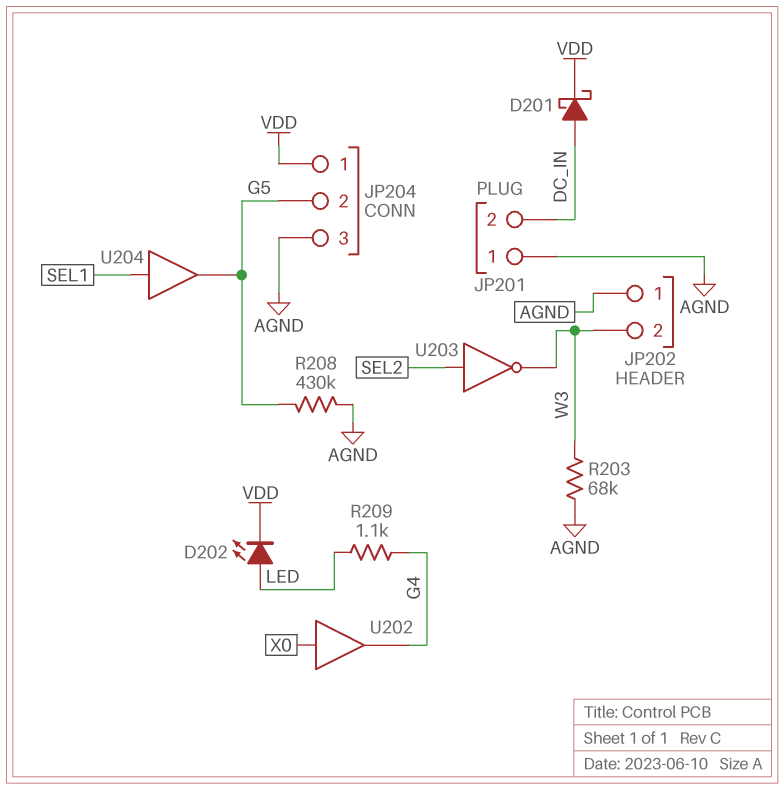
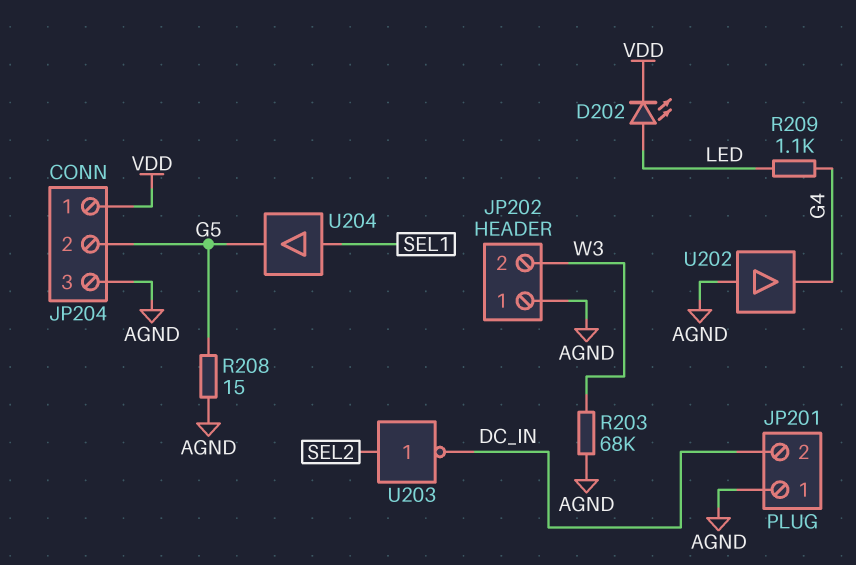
D201: schottky (A DC_IN, K VDD) -> none
R208: 430k (AGND, G5) -> 15 (AGND, G5)
U202: buffer (in X0, out G4) -> buffer (in AGND, out G4)
U203: NOT (in SEL2, out W3) -> NOT (in SEL2, out DC_IN)

